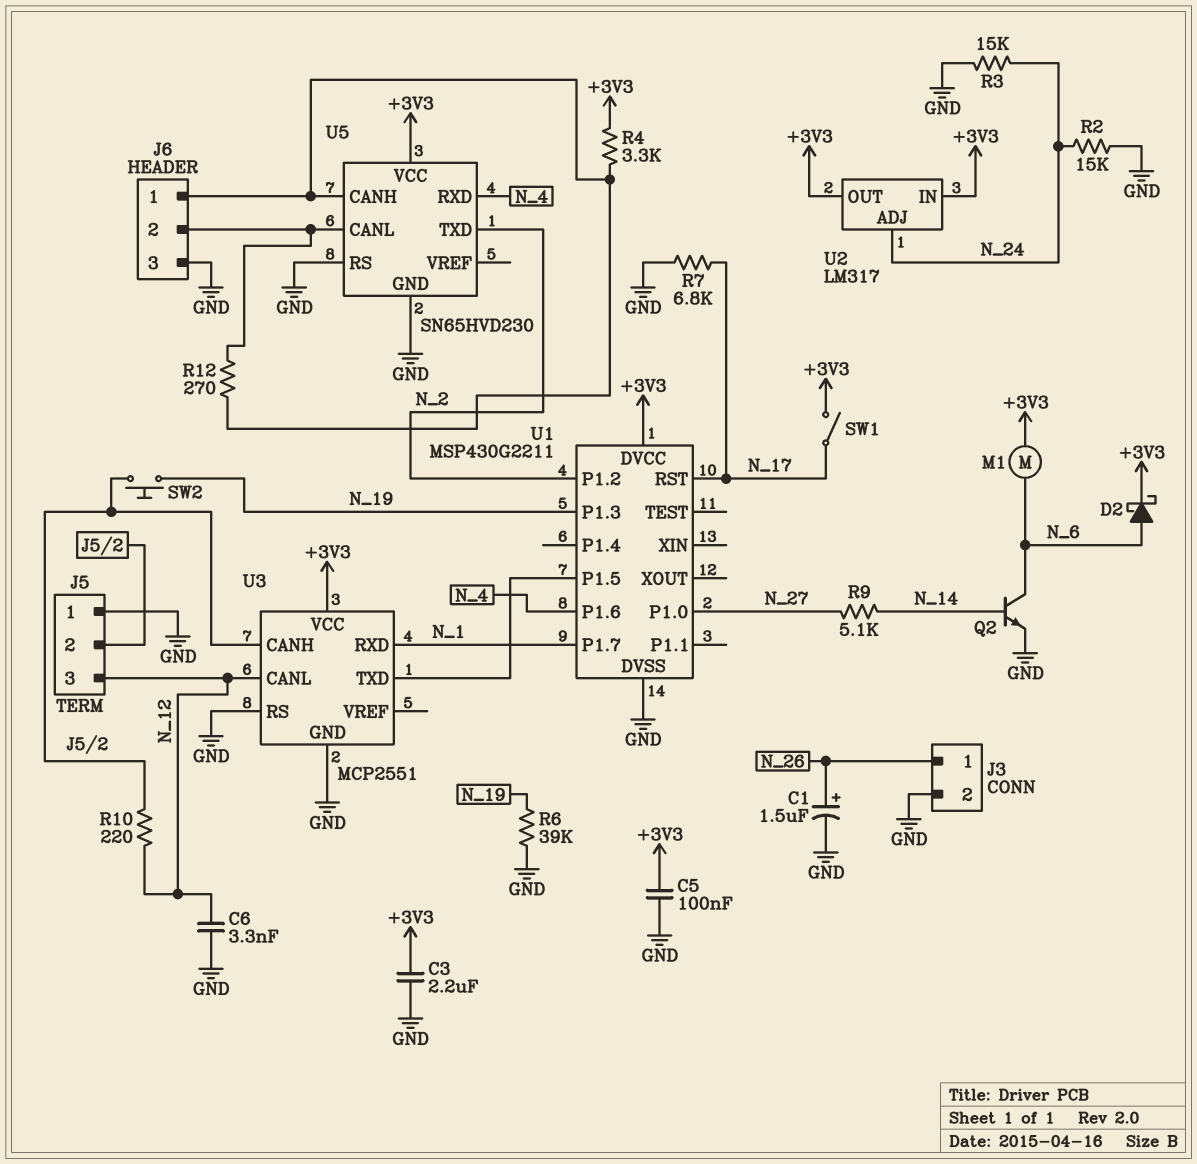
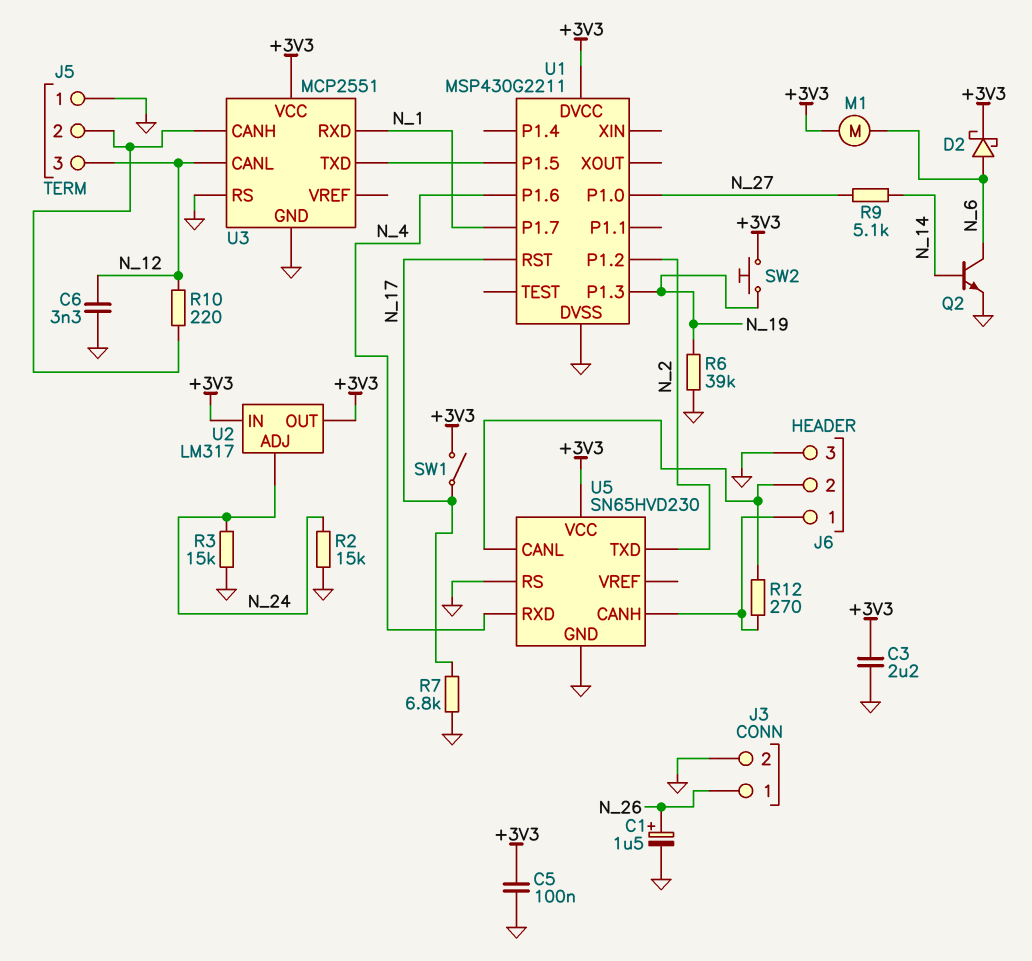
R4: 3.3k (+3V3, J6/1) -> none
SW2: button (J5/2, N_19) -> button (+3V3, N_19)

